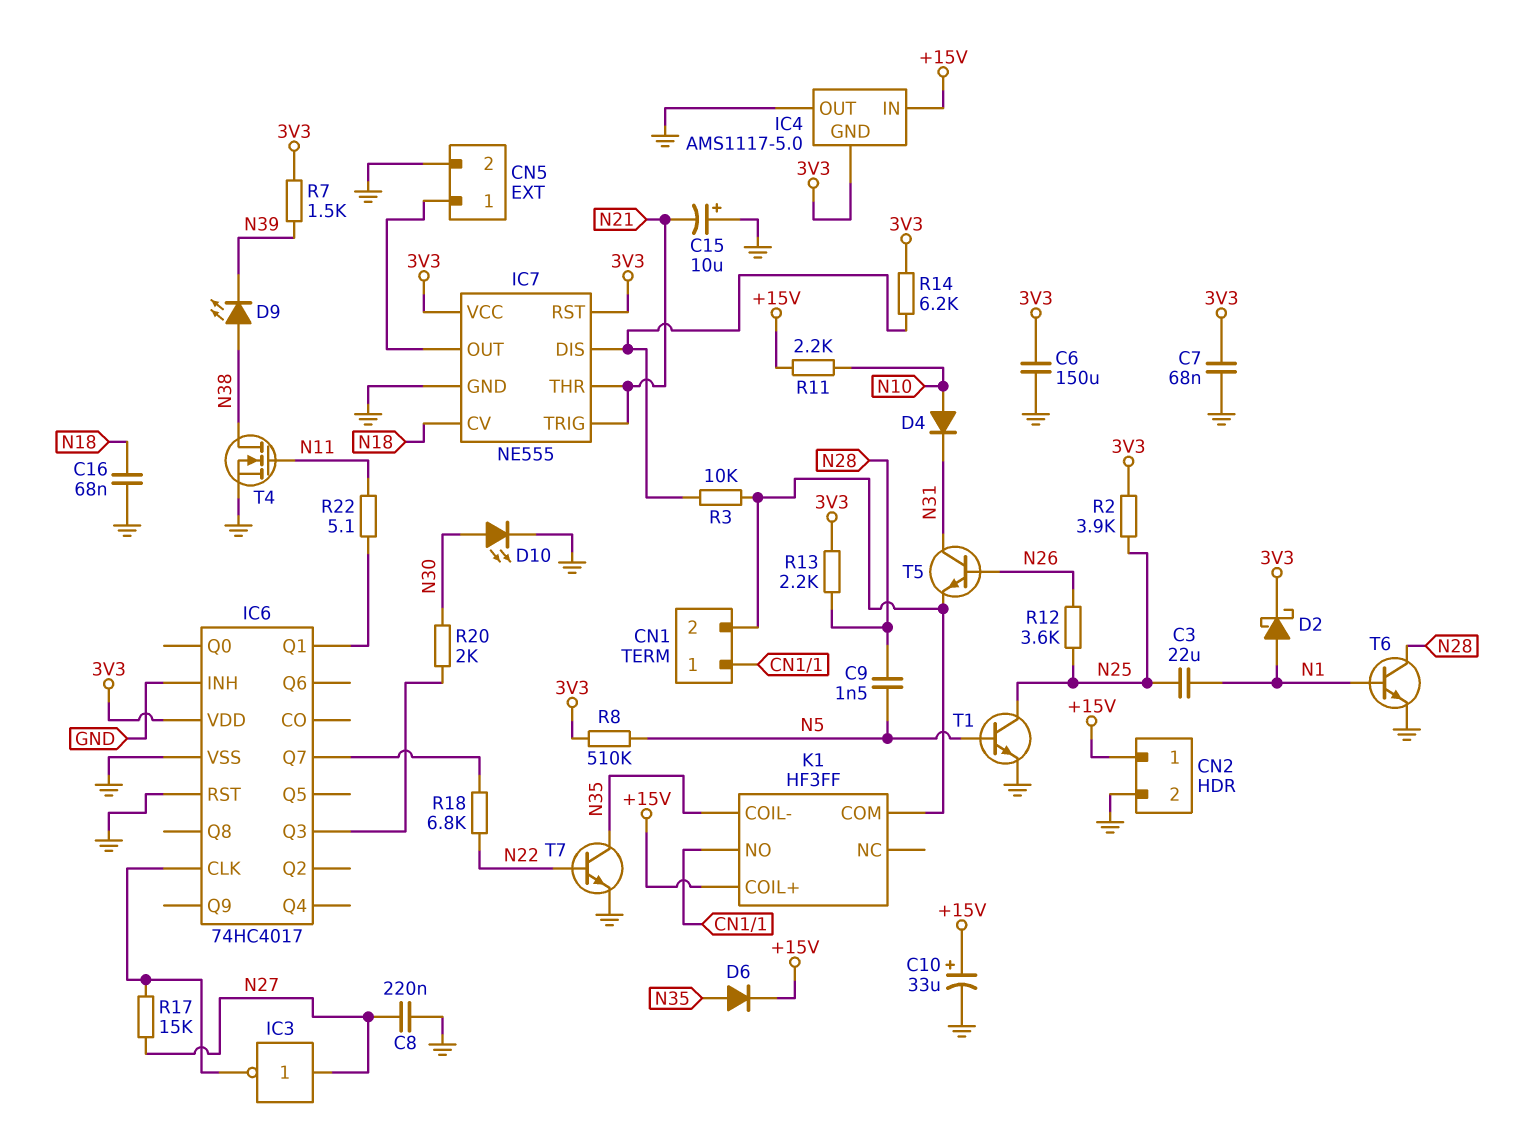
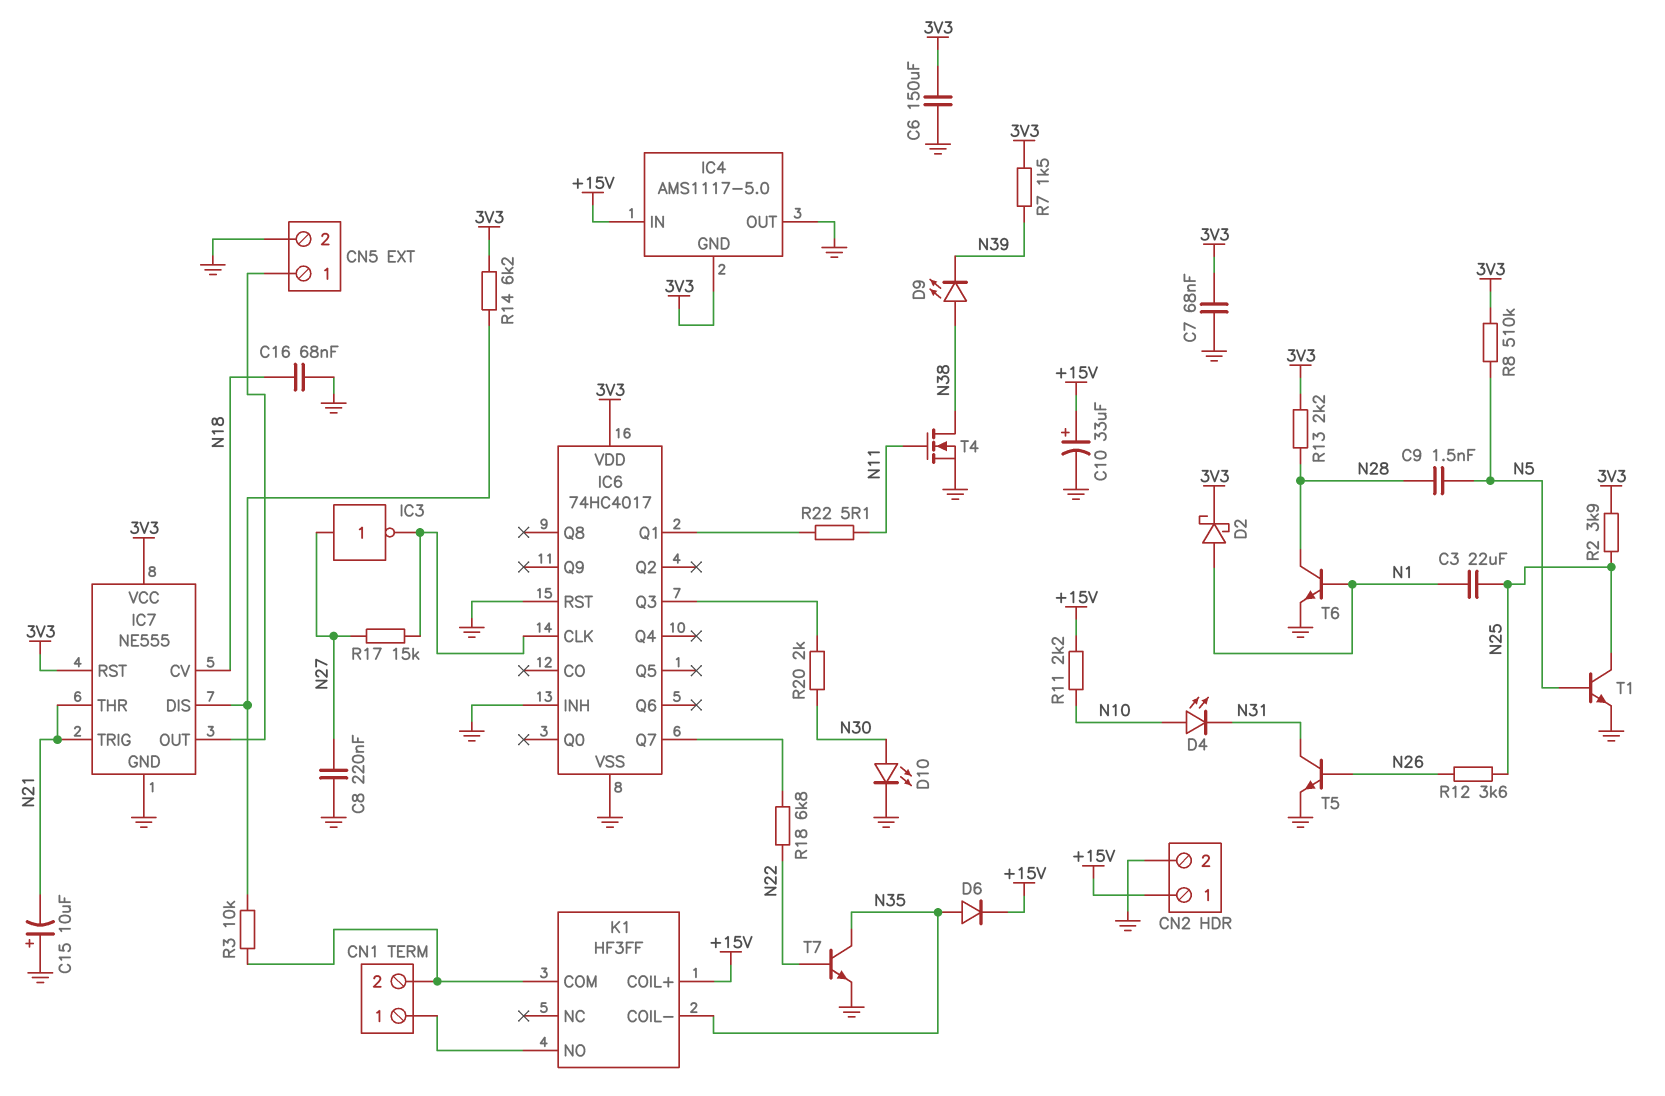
D4: diode (A N10, K N31) -> LED (A N10, K N31)
T5: NPN (B N26, C N31, E CN1/2) -> NPN (B N26, C N31, E GND)

